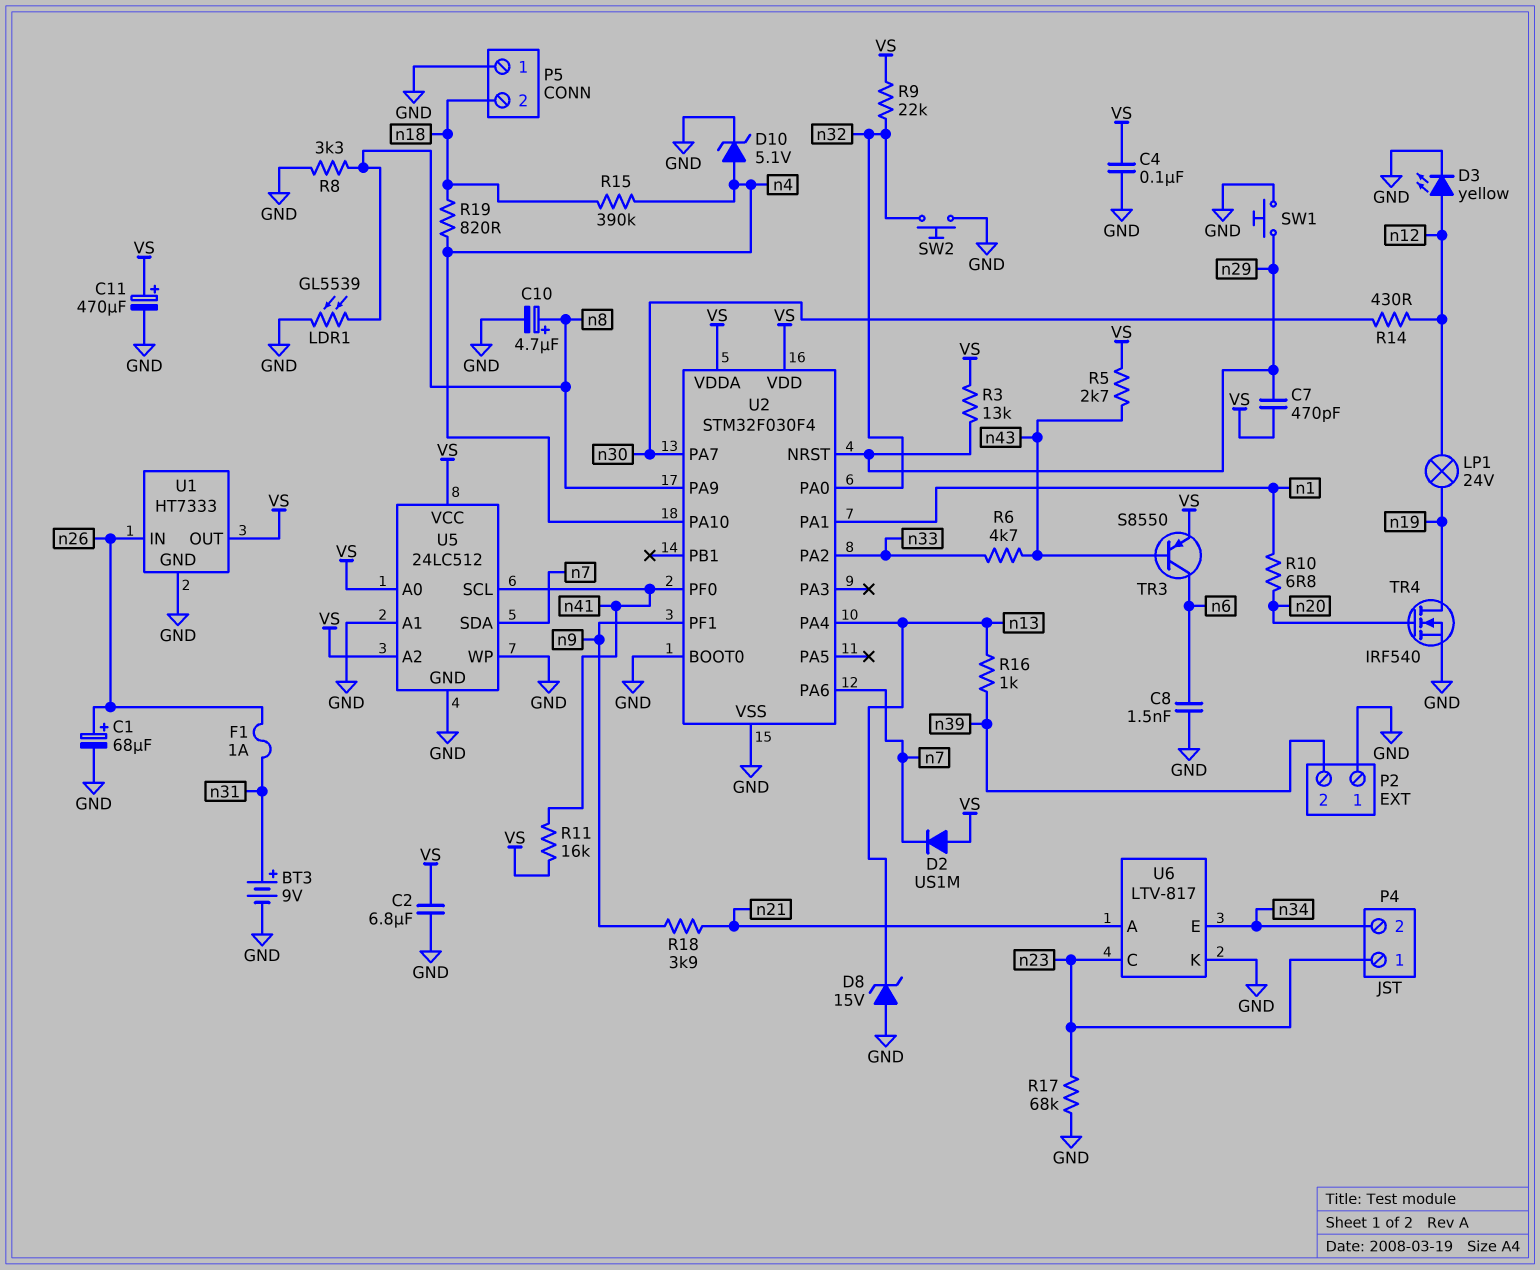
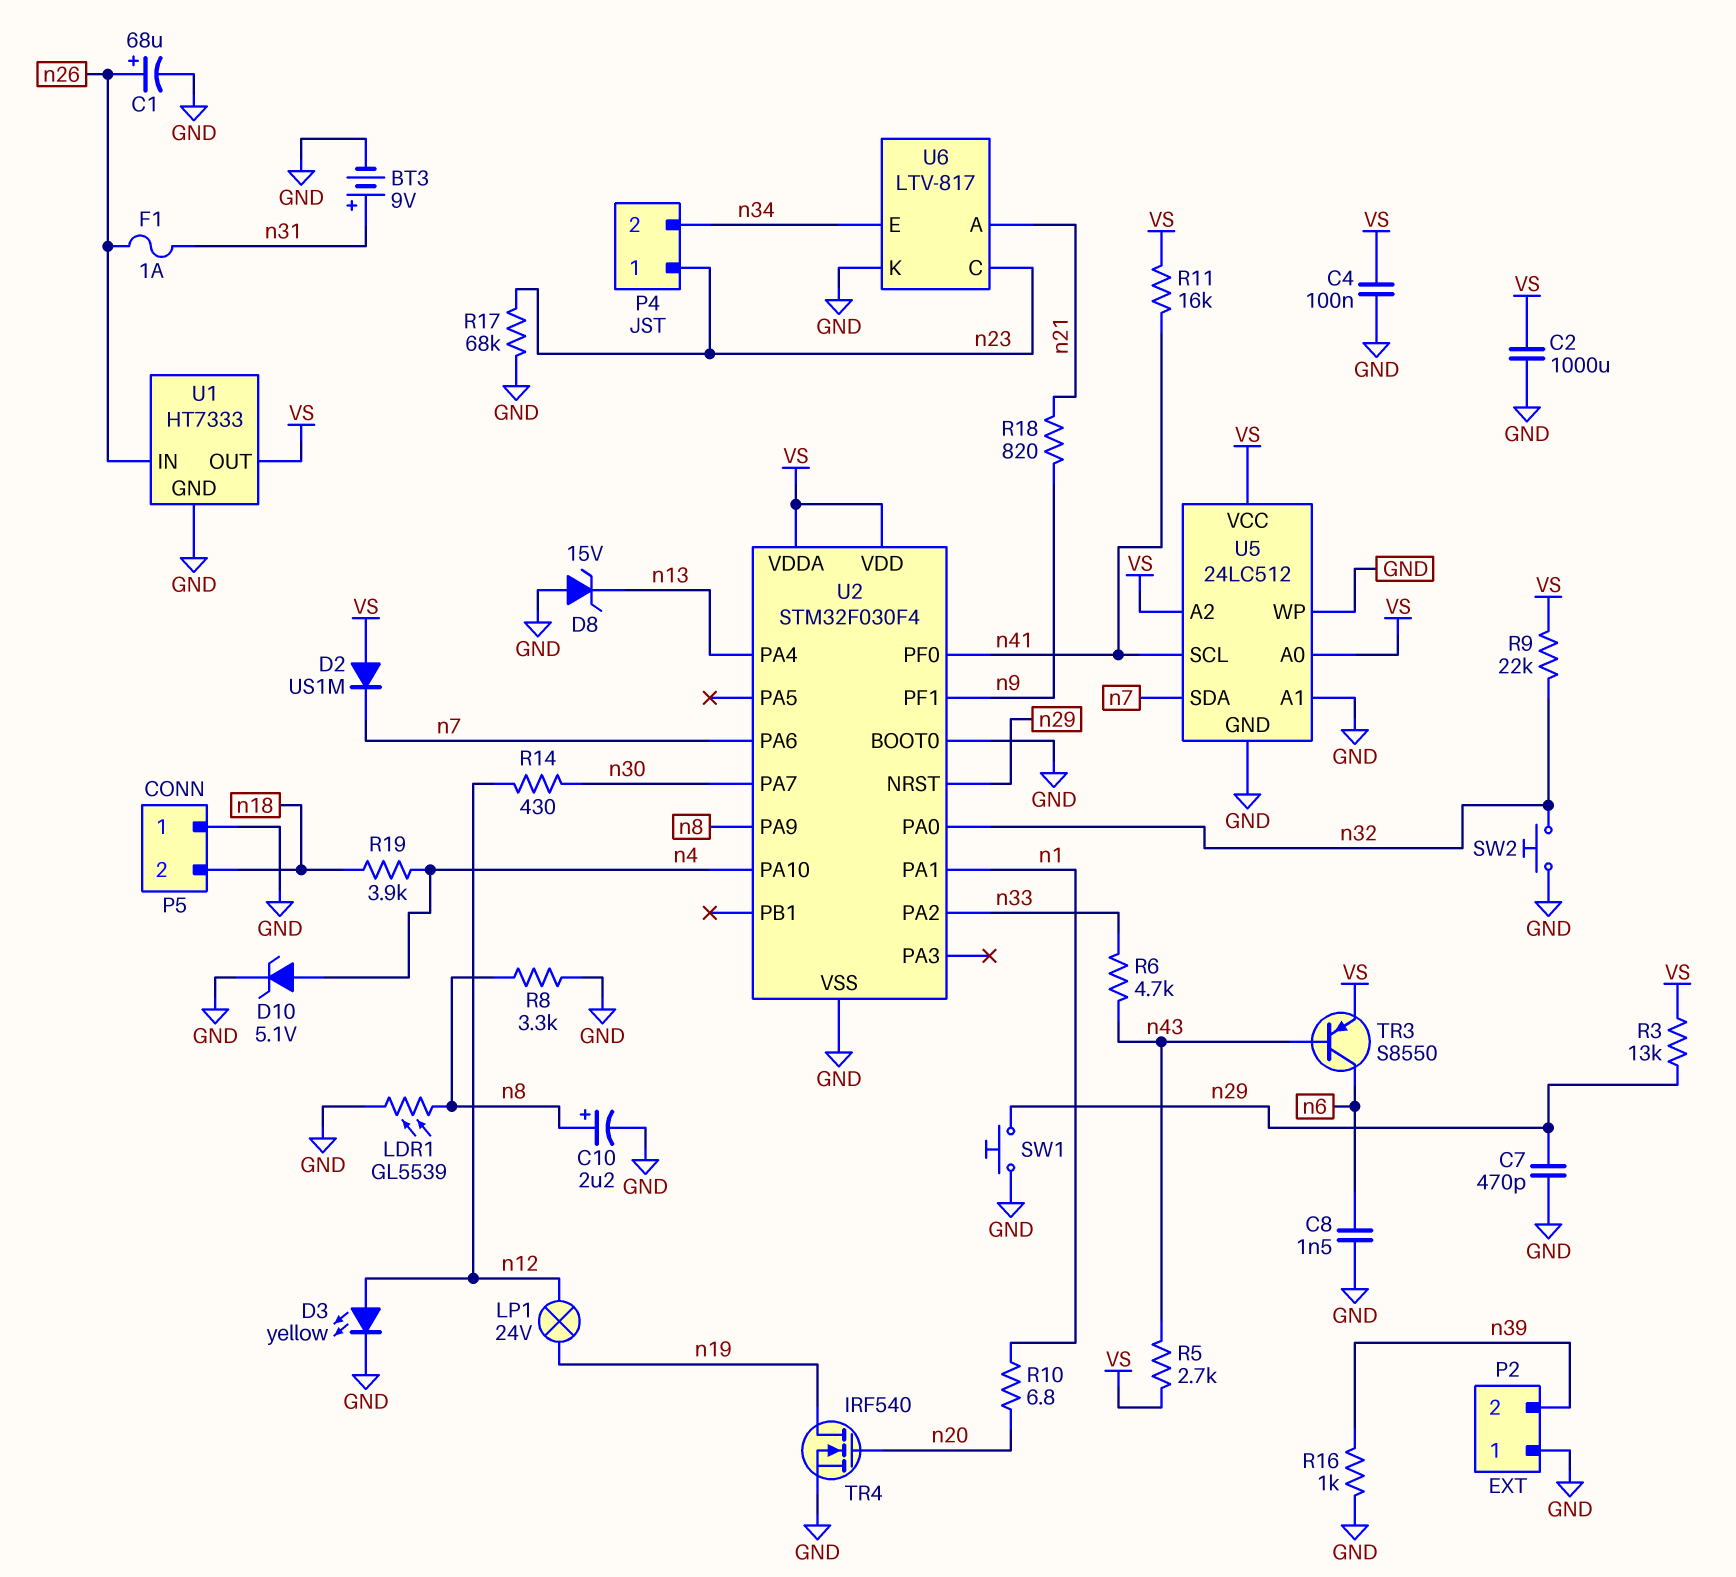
C2: 6.8uF (GND, VS) -> 1000uF (GND, VS)
C7: 470pF (VS, n29) -> 470pF (GND, n29)
C10: 4.7uF (plus n8, minus GND) -> 2.2uF (plus n8, minus GND)
C11: 470uF (plus VS, minus GND) -> none
R15: 390k (n4, n18) -> none
R16: 1k (n13, n39) -> 1k (GND, n39)
R18: 3.9k (n9, n21) -> 820 (n9, n21)
R19: 820 (n4, n18) -> 3.9k (n4, n18)

